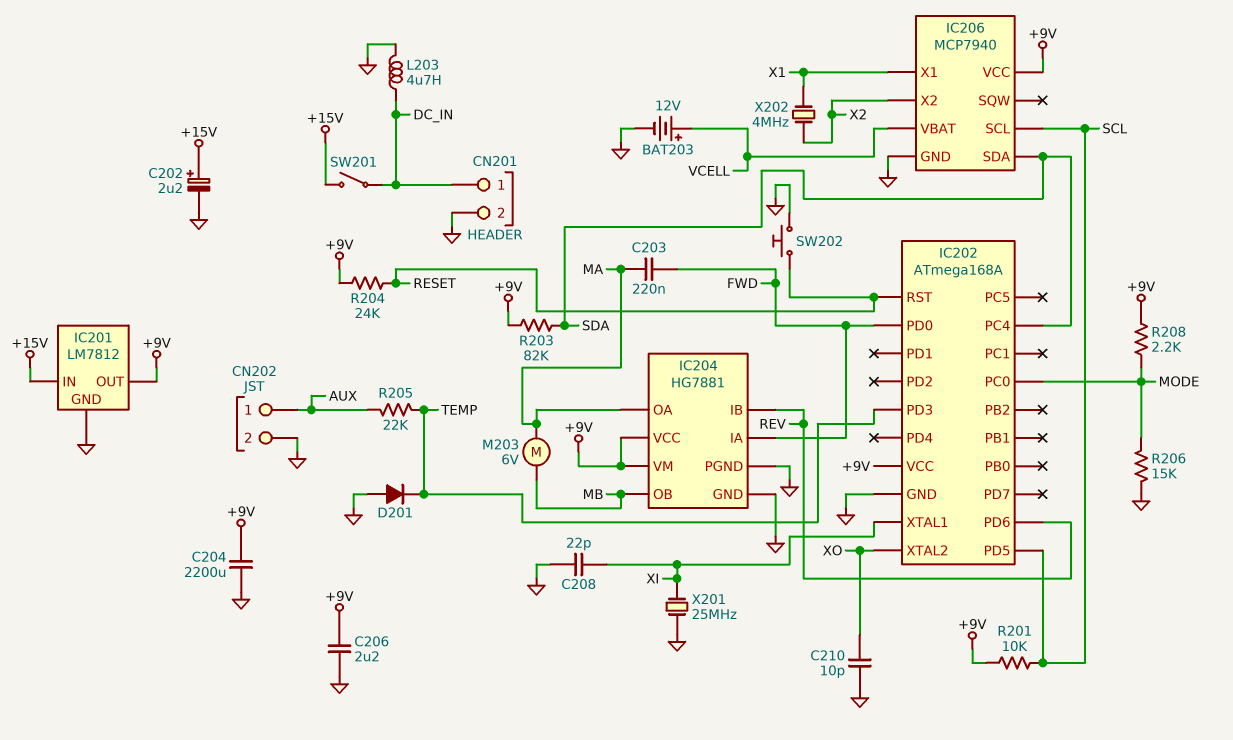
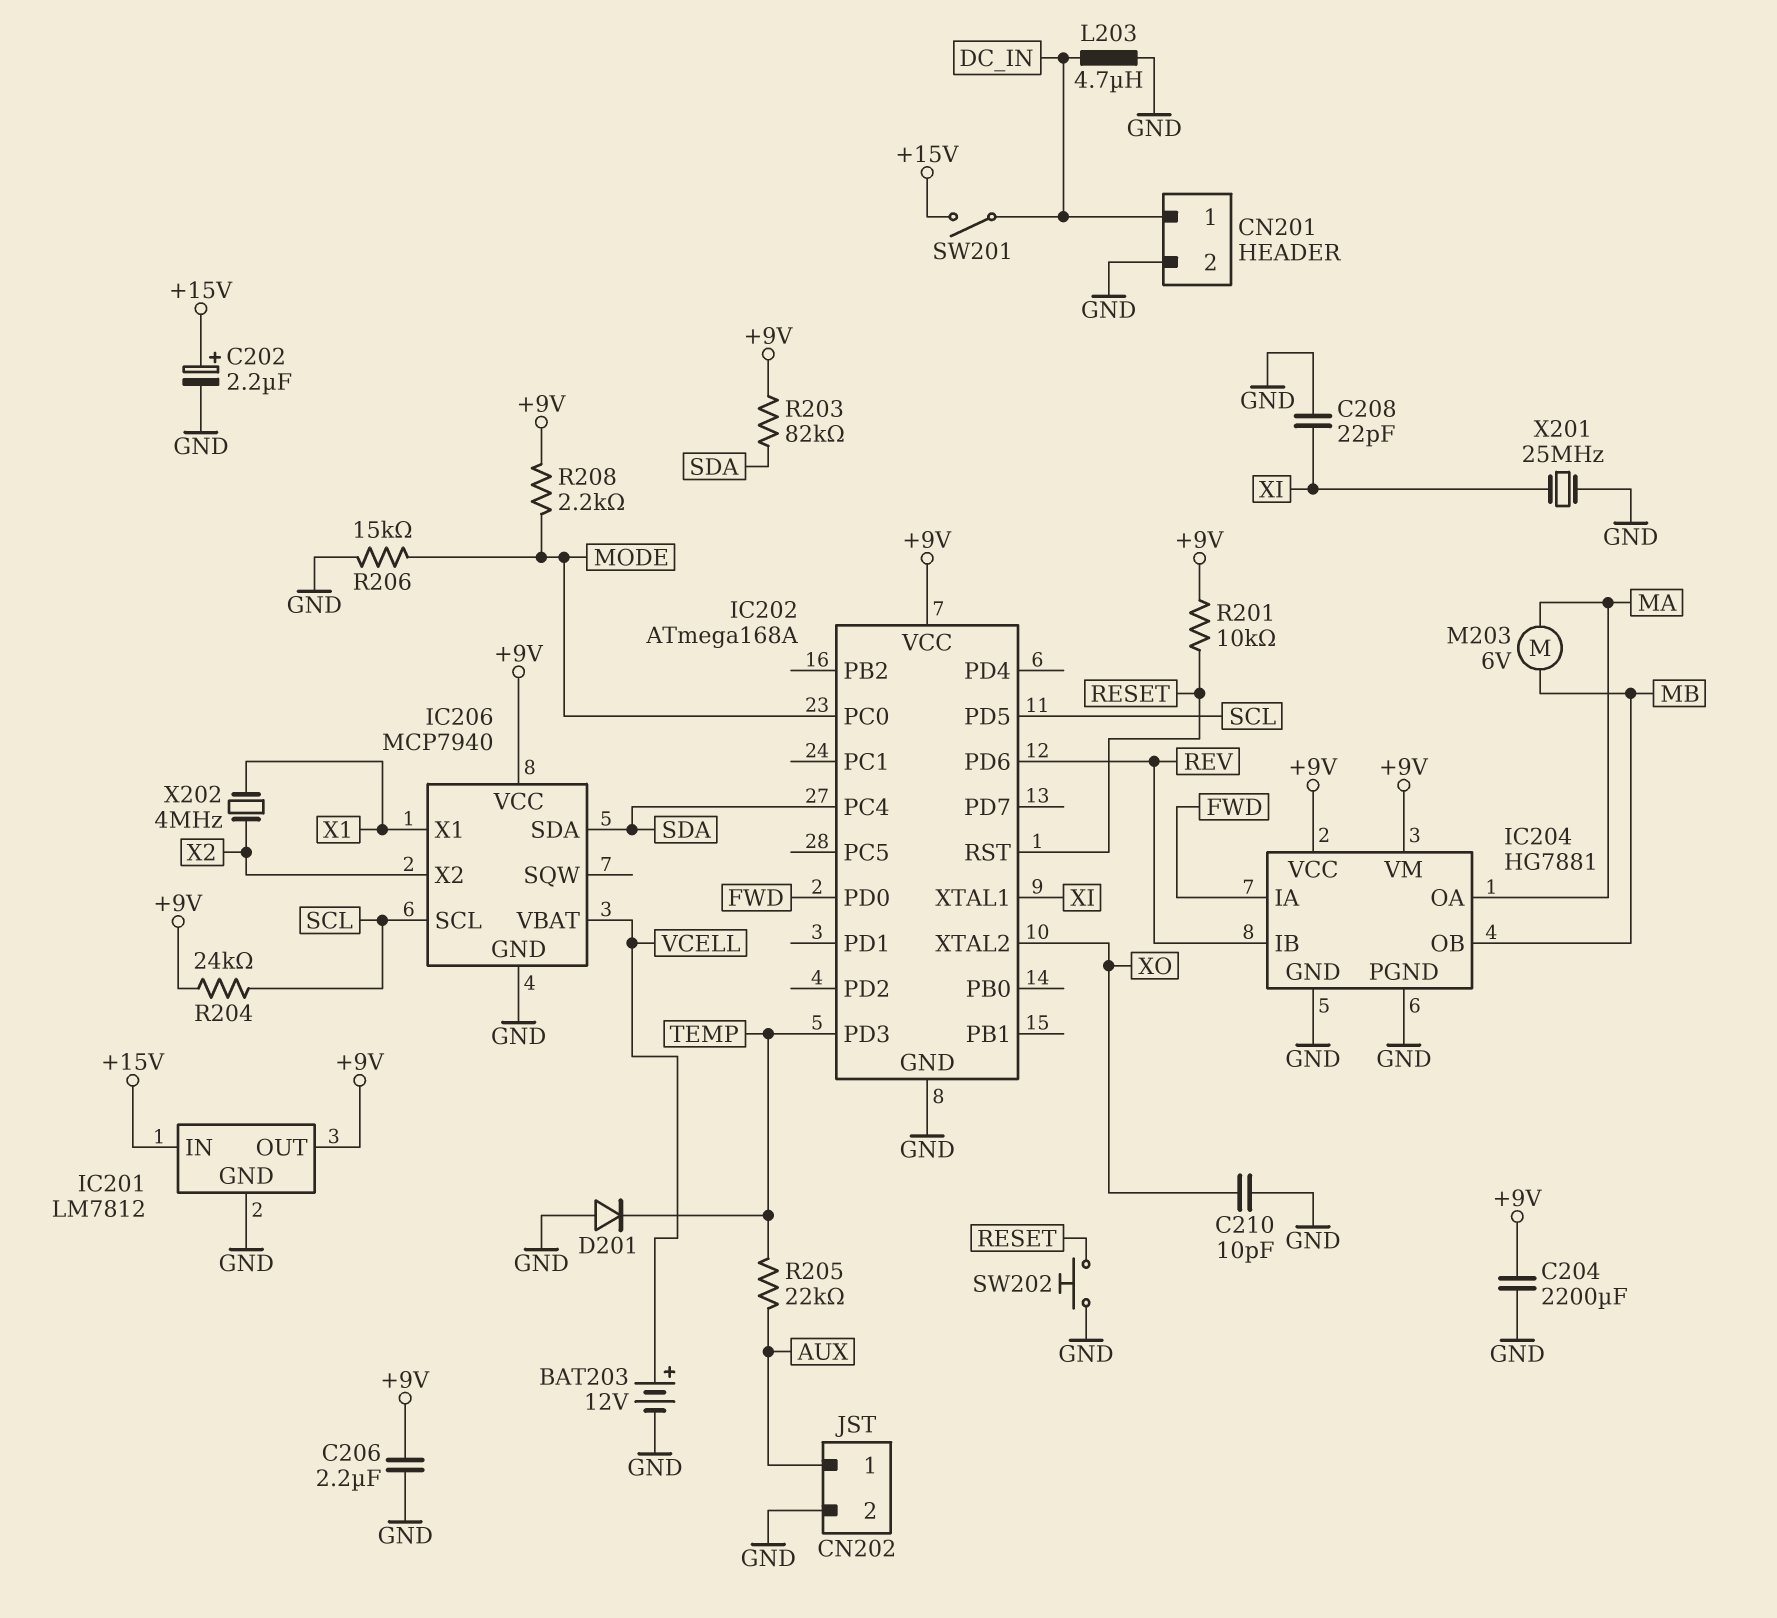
C203: 220nF (FWD, MA) -> none
R201: 10k (+9V, SCL) -> 10k (+9V, RESET)
R204: 24k (+9V, RESET) -> 24k (+9V, SCL)

